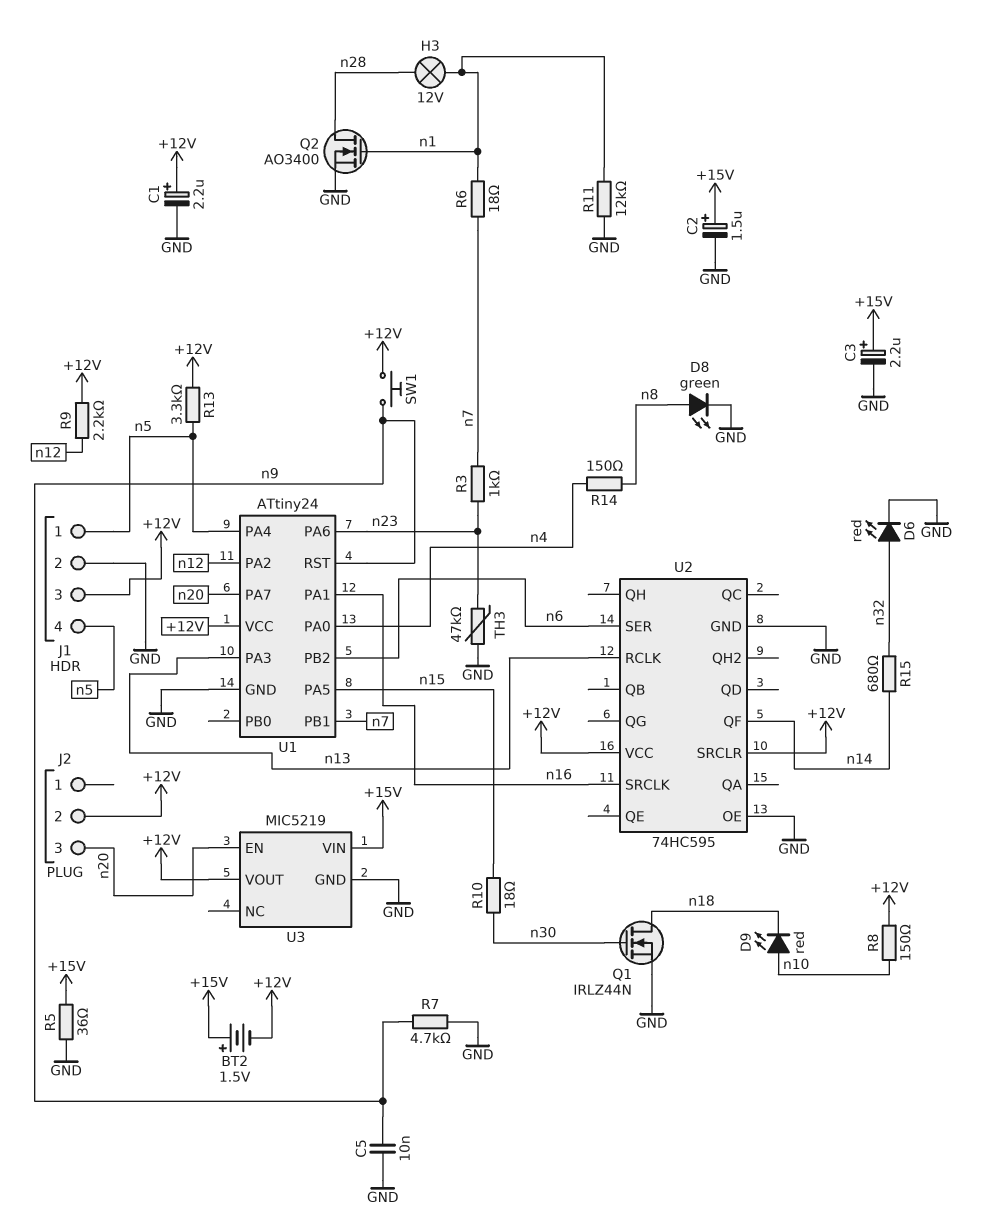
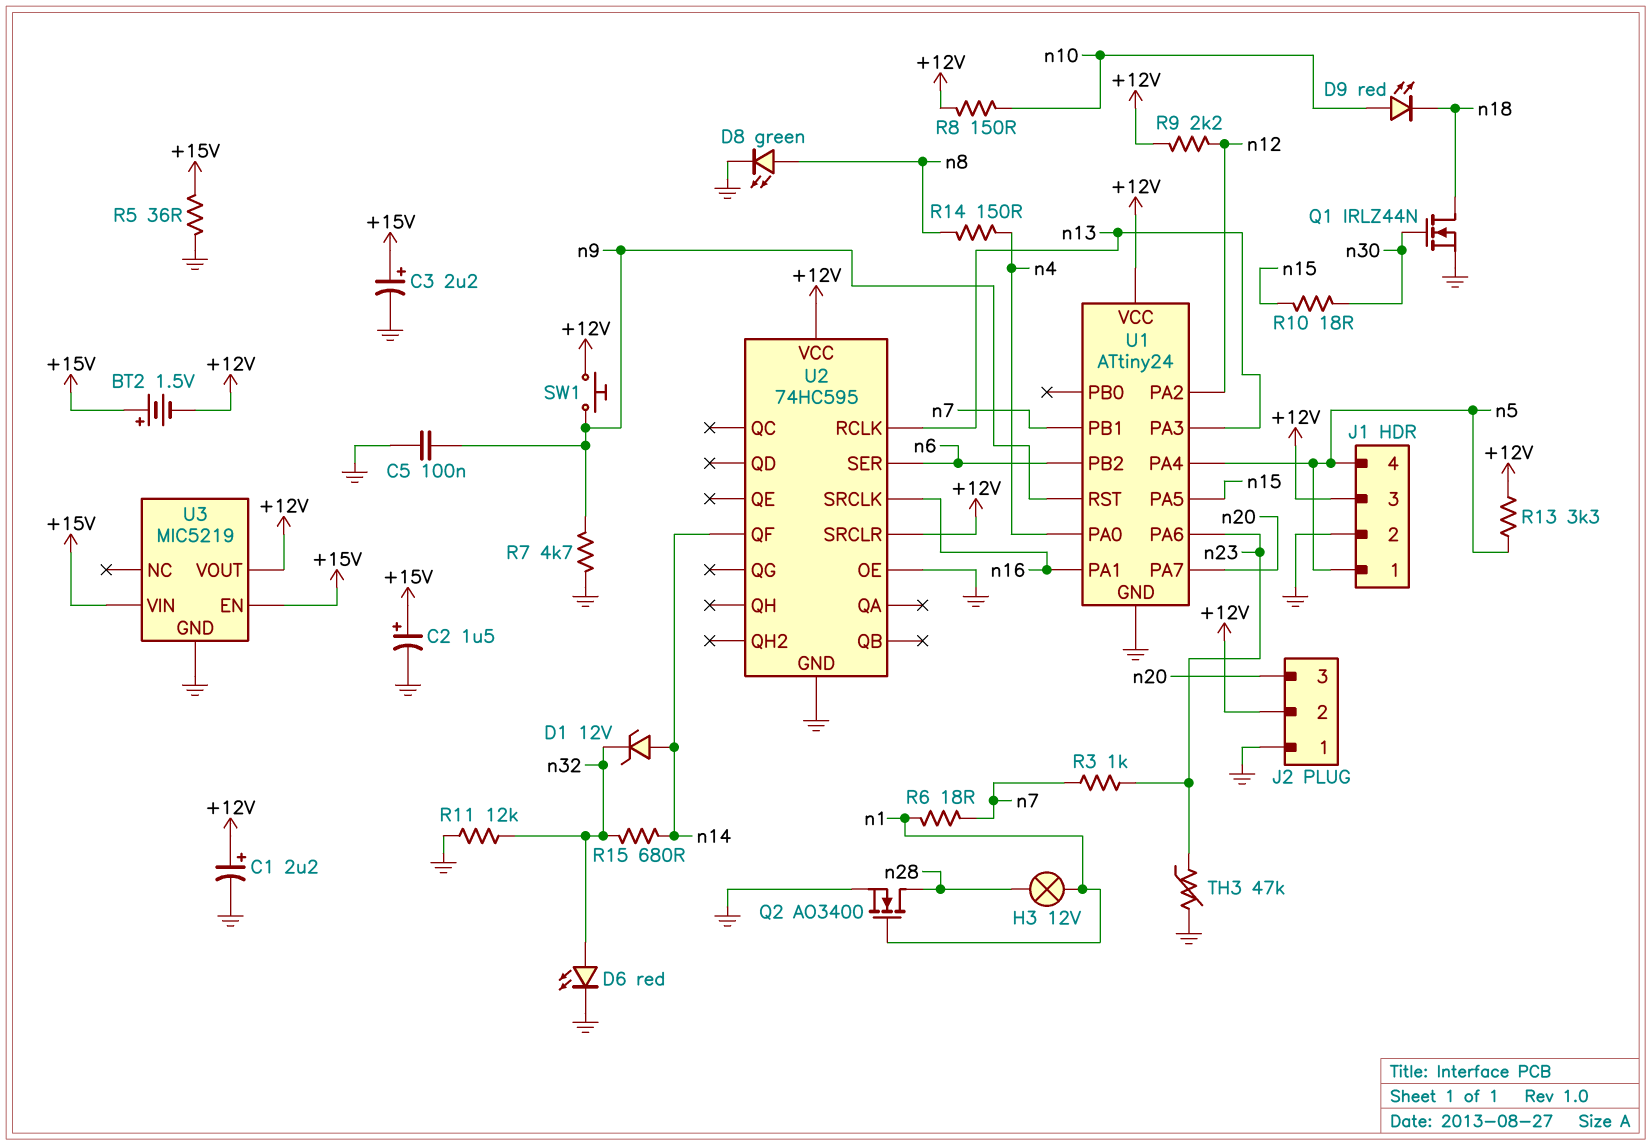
C5: 10nF (GND, n9) -> 100nF (GND, n9)
D1: none -> zener 12V (A n14, K n32)
J2 pin 1: none -> GND
R11: 12k (GND, n1) -> 12k (GND, n32)
U3 pin EN: n20 -> +15V

